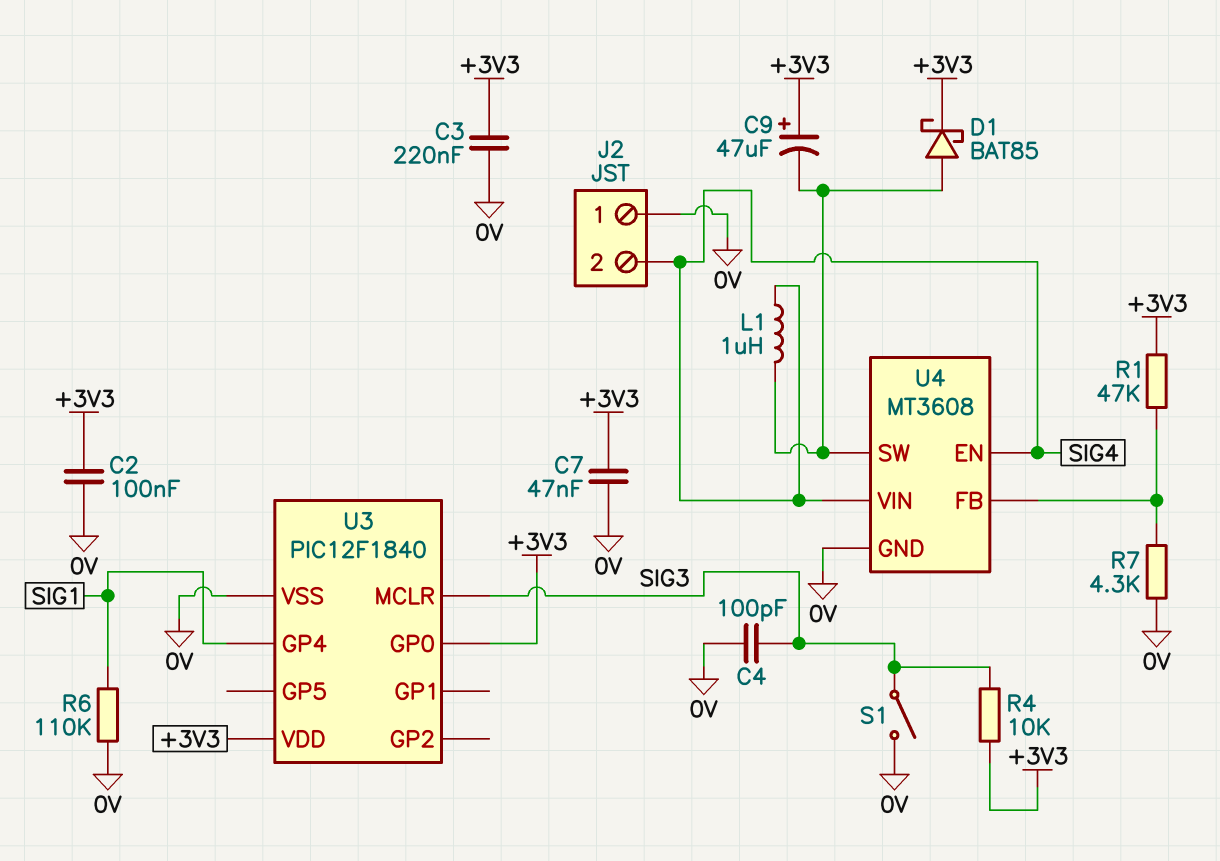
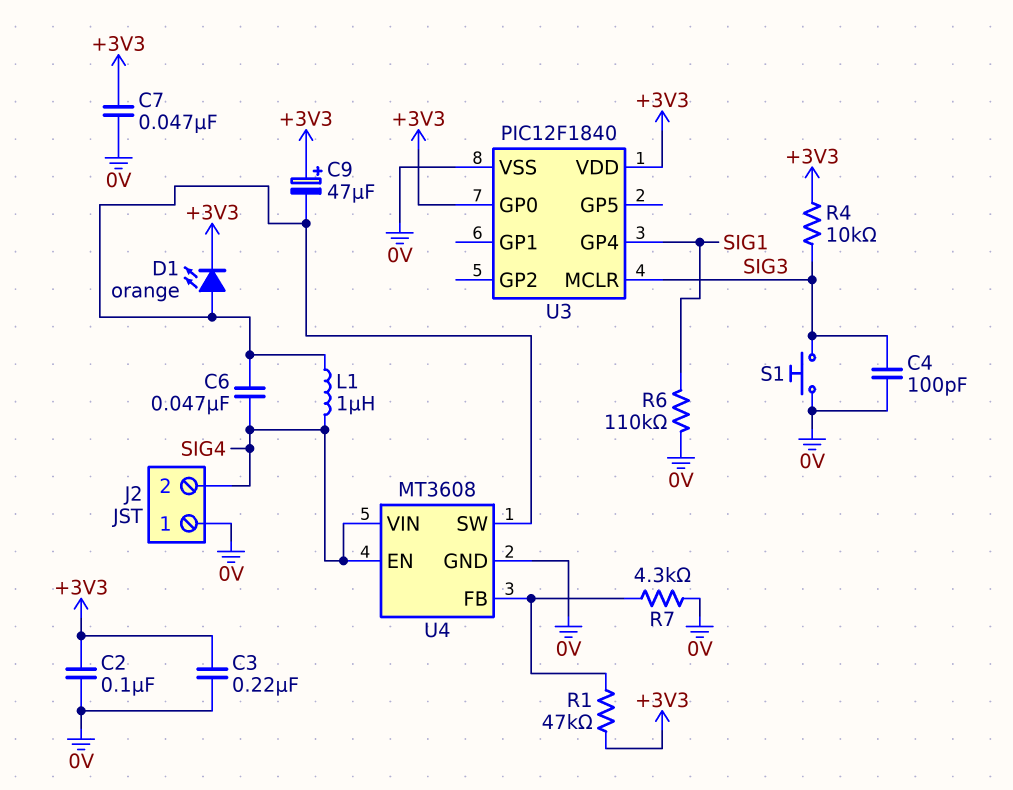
C6: none -> 47nF (SIG4, U4/SW)
D1: schottky BAT85 (A U4/SW, K +3V3) -> LED orange (A U4/SW, K +3V3)
S1: switch (0V, SIG3) -> button (0V, SIG3)

